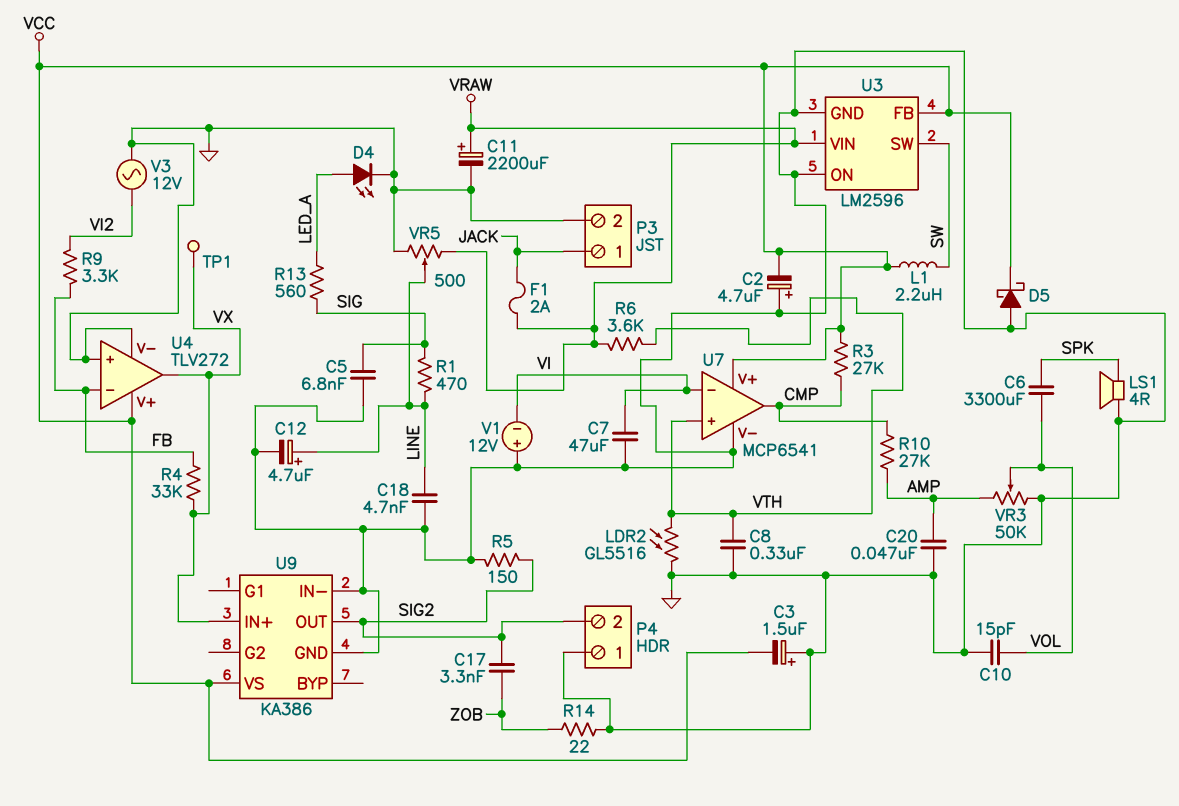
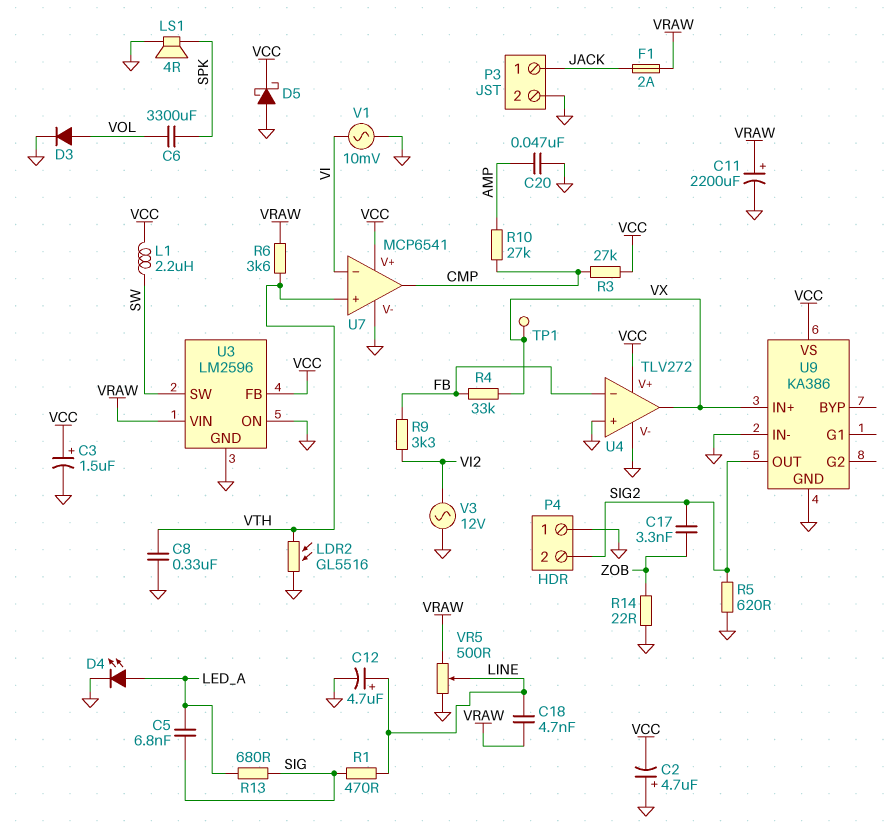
C3: 1.5uF (plus GND, minus VCC) -> 1.5uF (plus VCC, minus GND)
C5: 6.8nF (GND, SIG) -> 6.8nF (LED_A, SIG)
C7: 47uF (GND, VI) -> none
C10: 15pF (GND, VOL) -> none
C18: 4.7nF (GND, LINE) -> 4.7nF (LINE, VRAW)
D3: none -> diode (A VOL, K GND)
R5: 150 (GND, SIG2) -> 620 (GND, SIG2)
R13: 560 (LED_A, SIG) -> 680 (LED_A, SIG)
V1: 12V (plus GND, minus VI) -> AC 10mV (GND, VI)
VR3: 50k (AMP, GND, wiper VOL) -> none

